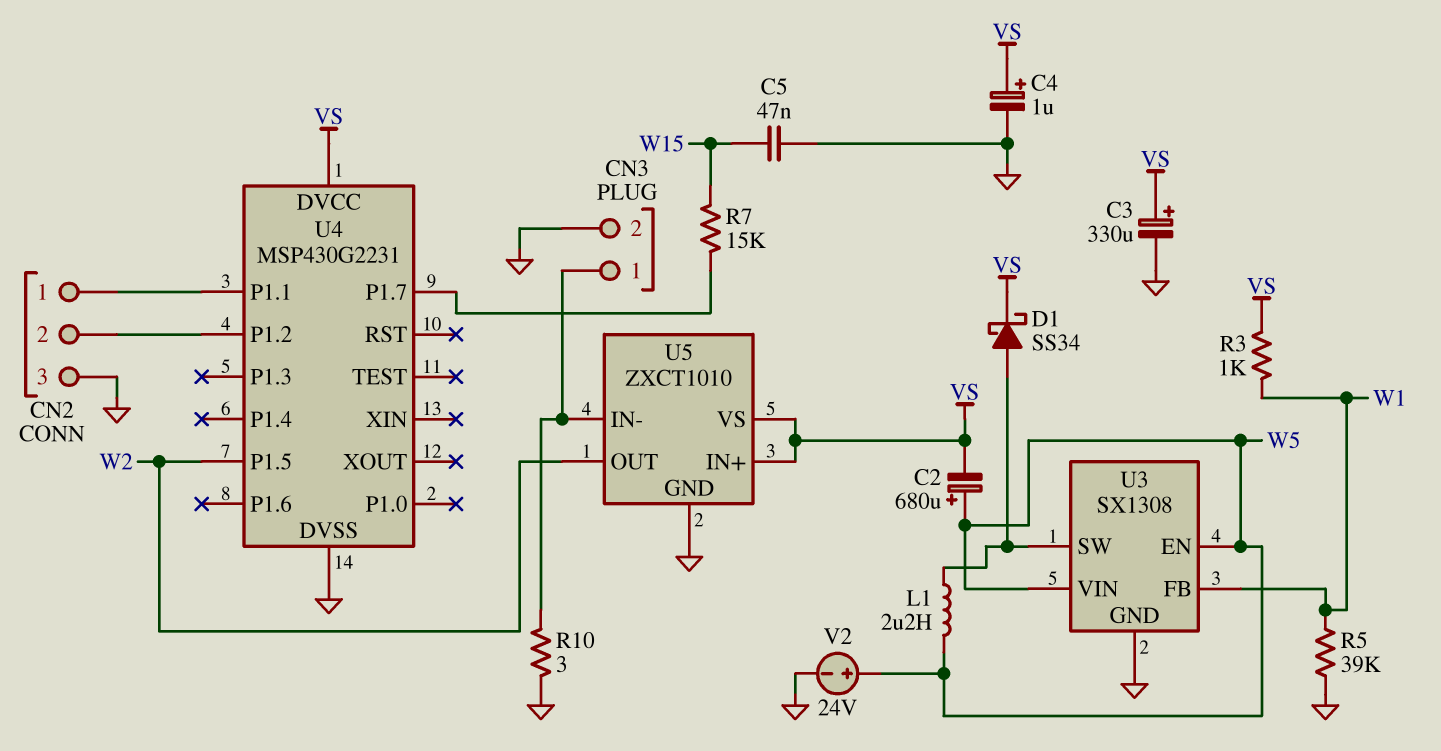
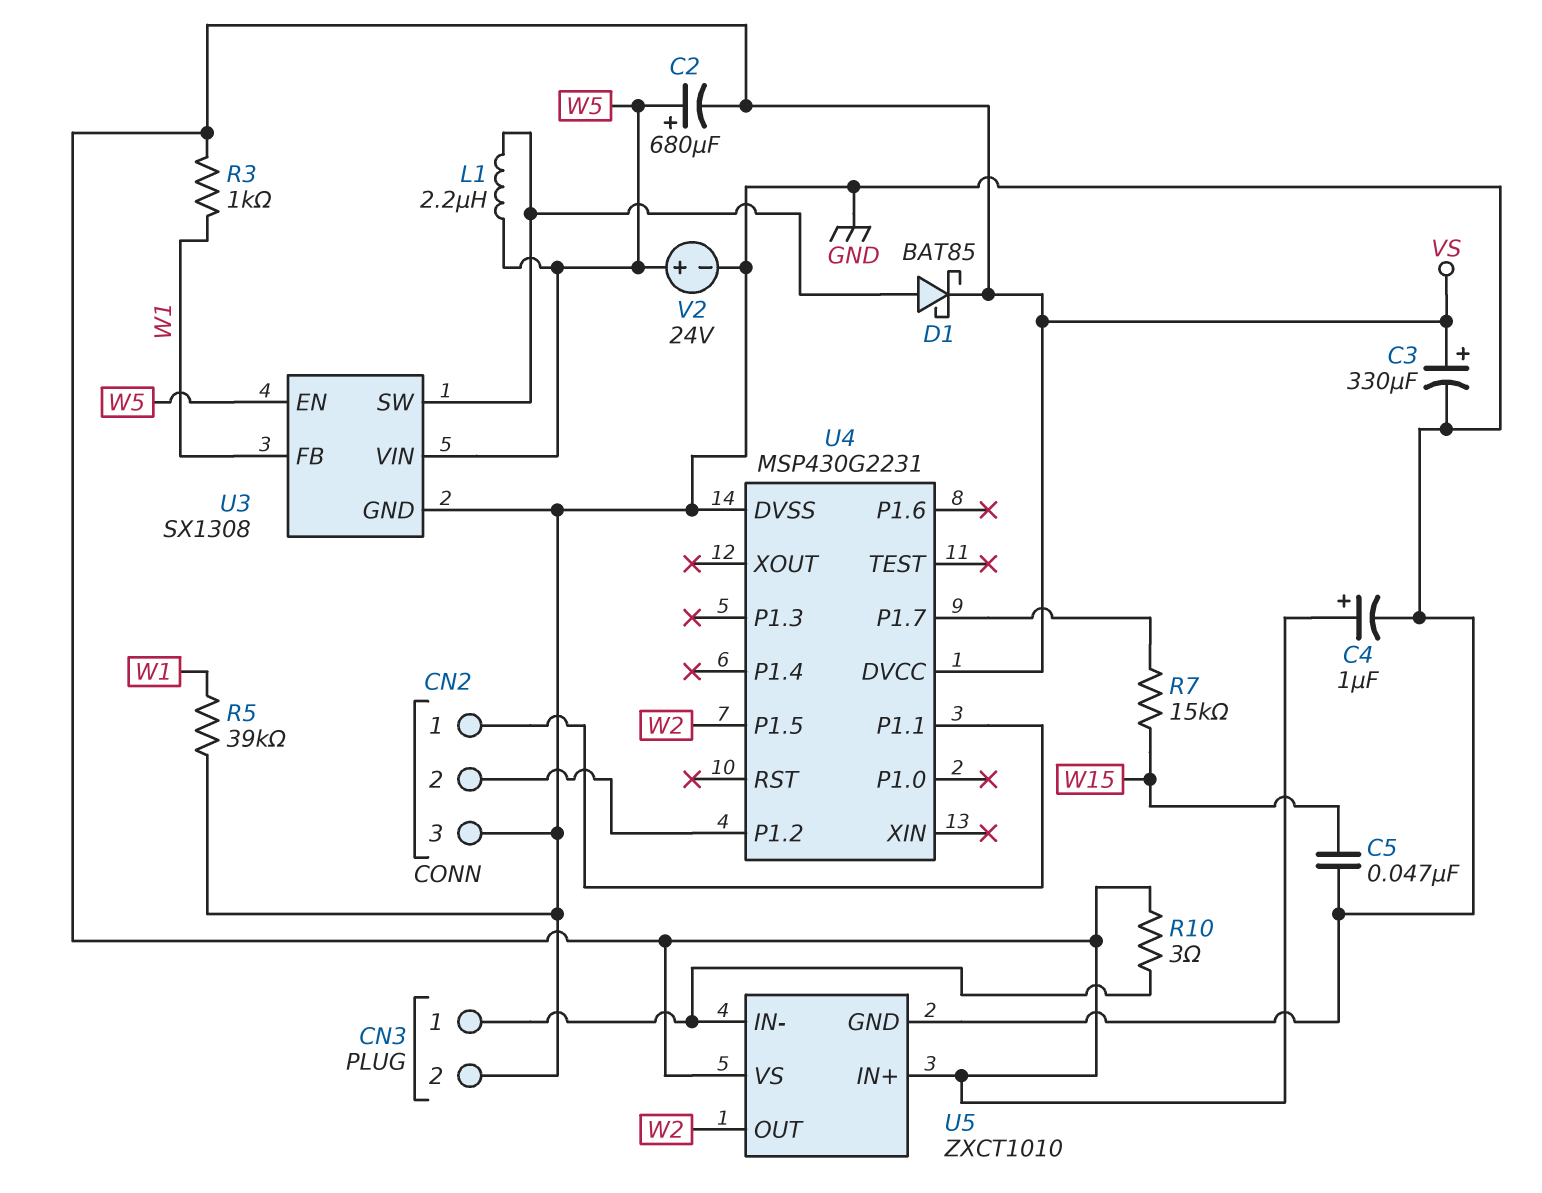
D1: schottky SS34 (A U3/SW, K VS) -> schottky BAT85 (A U3/SW, K VS)
R10: 3 (CN3/1, GND) -> 3 (CN3/1, VS)

